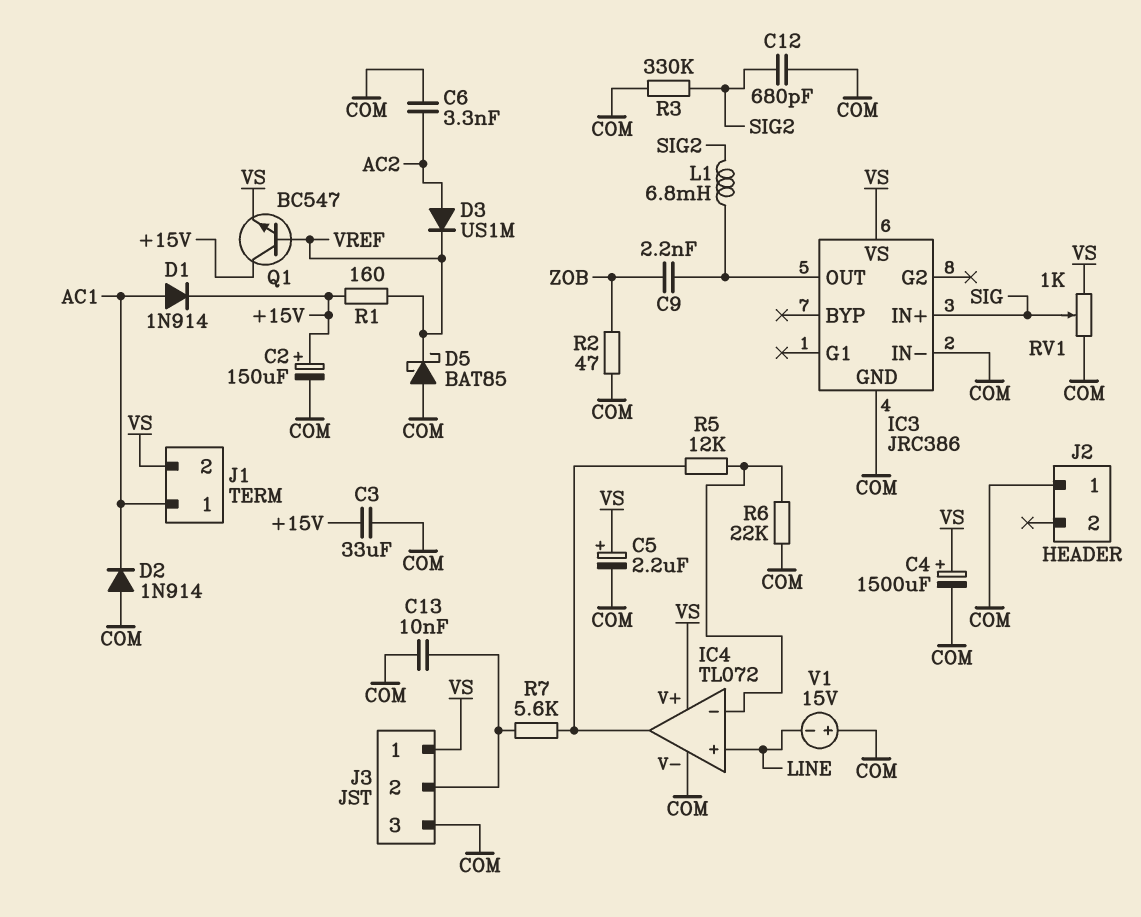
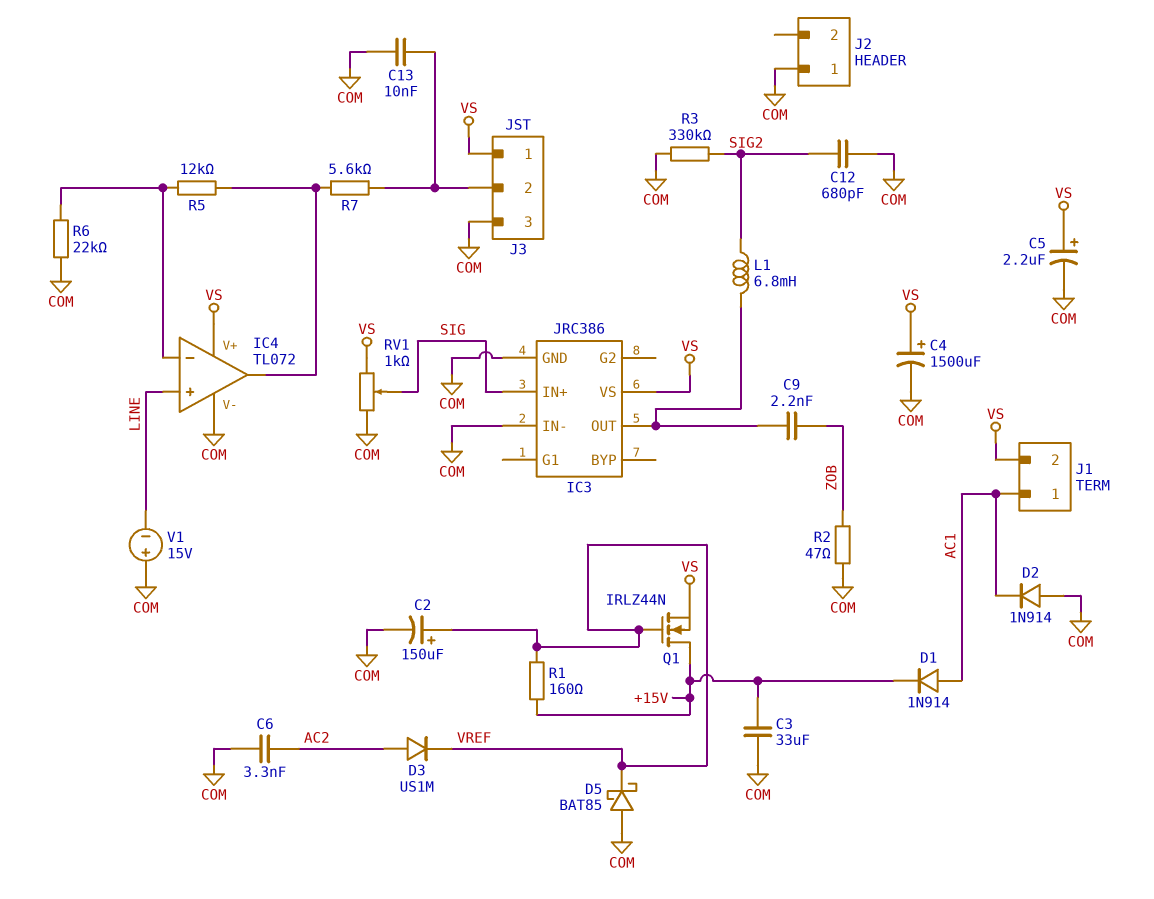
C2: 150uF (plus +15V, minus COM) -> 150uF (plus VREF, minus COM)
Q1: NPN BC547 (B VREF, C +15V, E VS) -> NMOS IRLZ44N (G VREF, D +15V, S VS)

